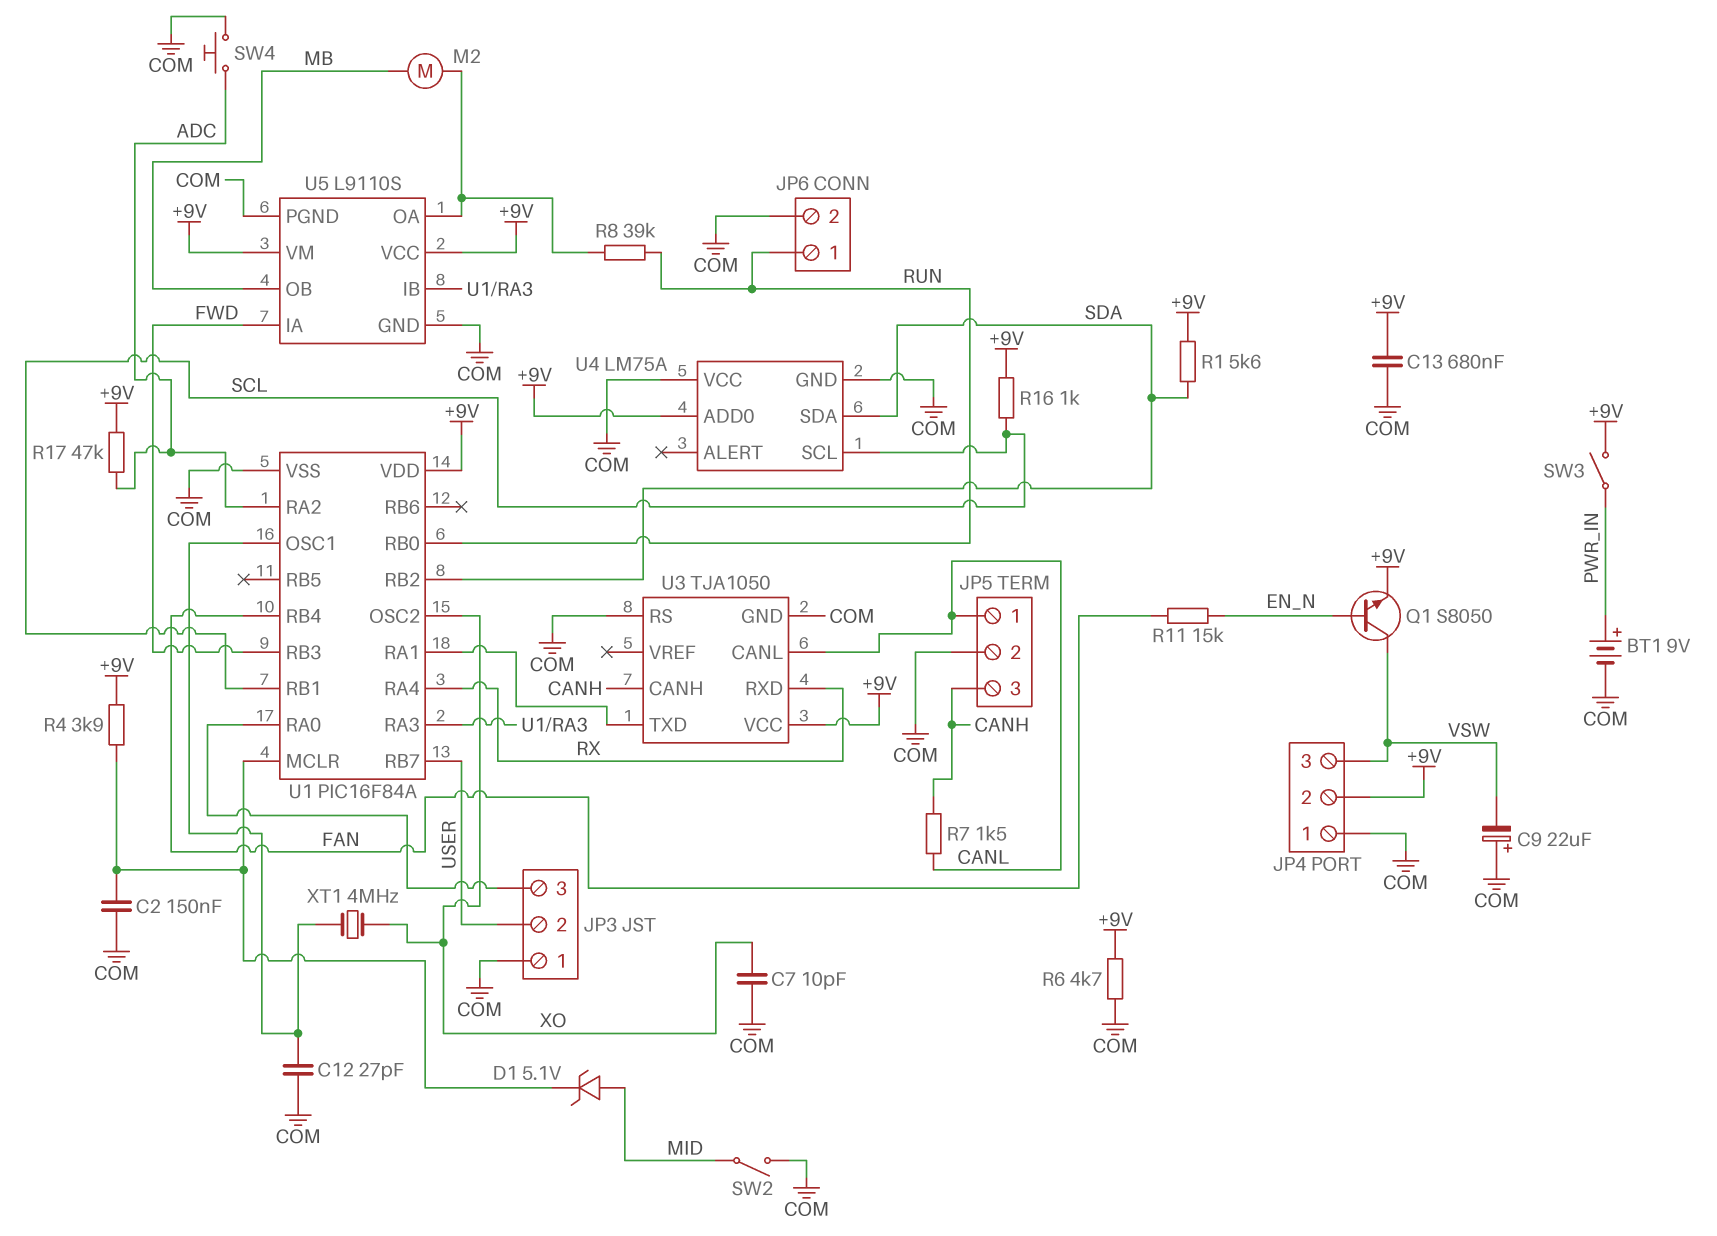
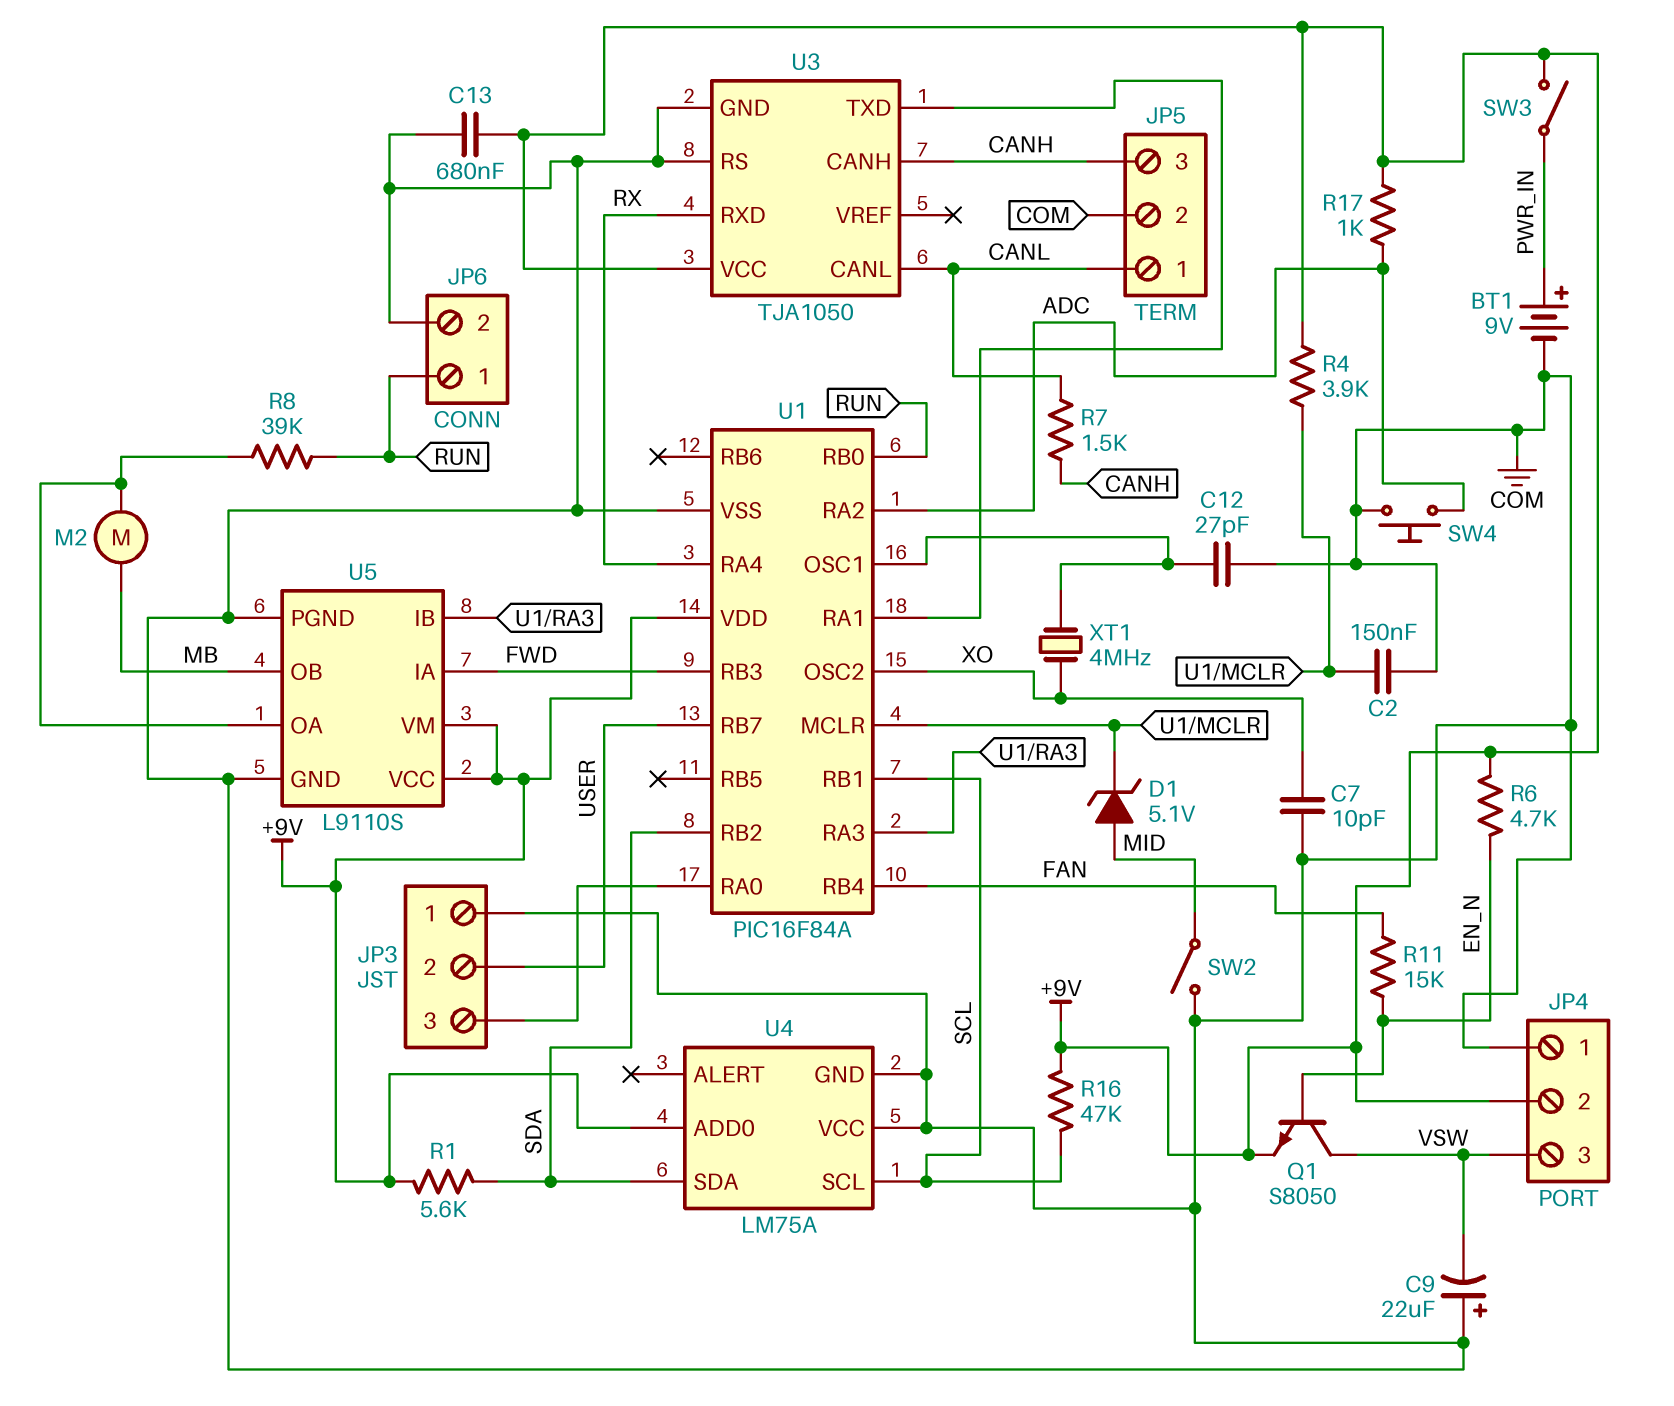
R6: 4.7k (+9V, COM) -> 4.7k (+9V, EN_N)
R16: 1k (+9V, SCL) -> 47k (+9V, SCL)
R17: 47k (+9V, ADC) -> 1k (+9V, ADC)

